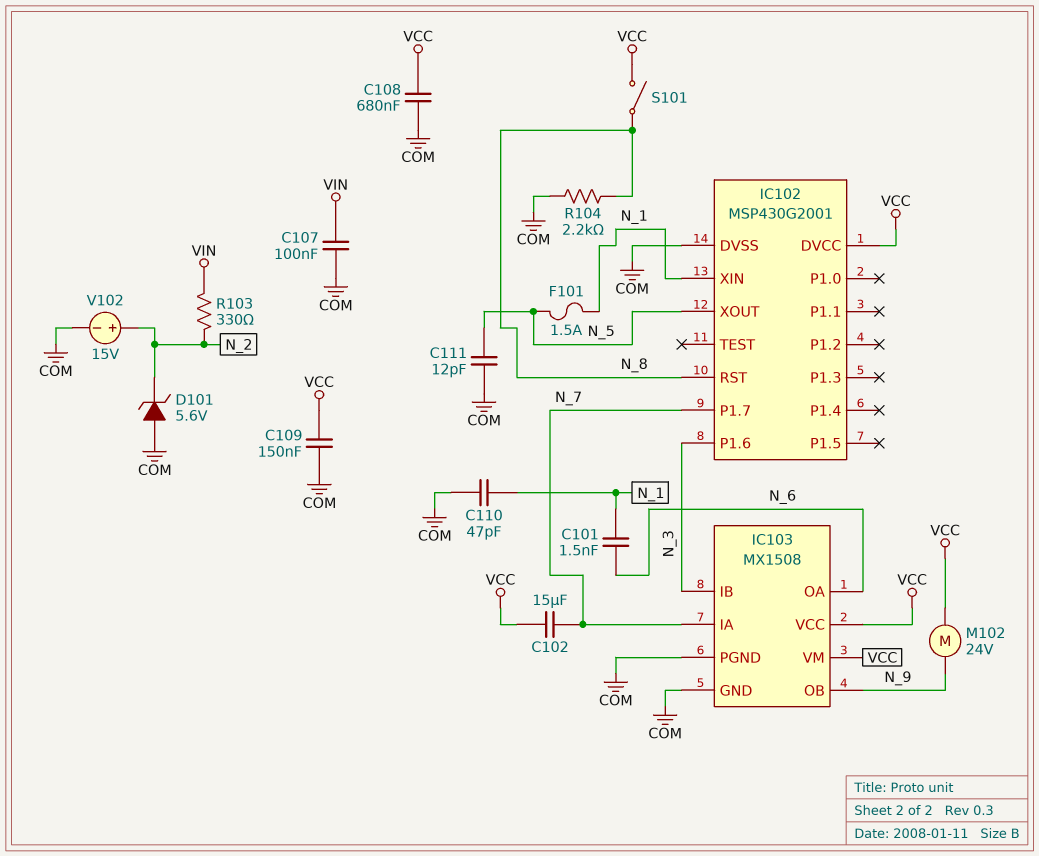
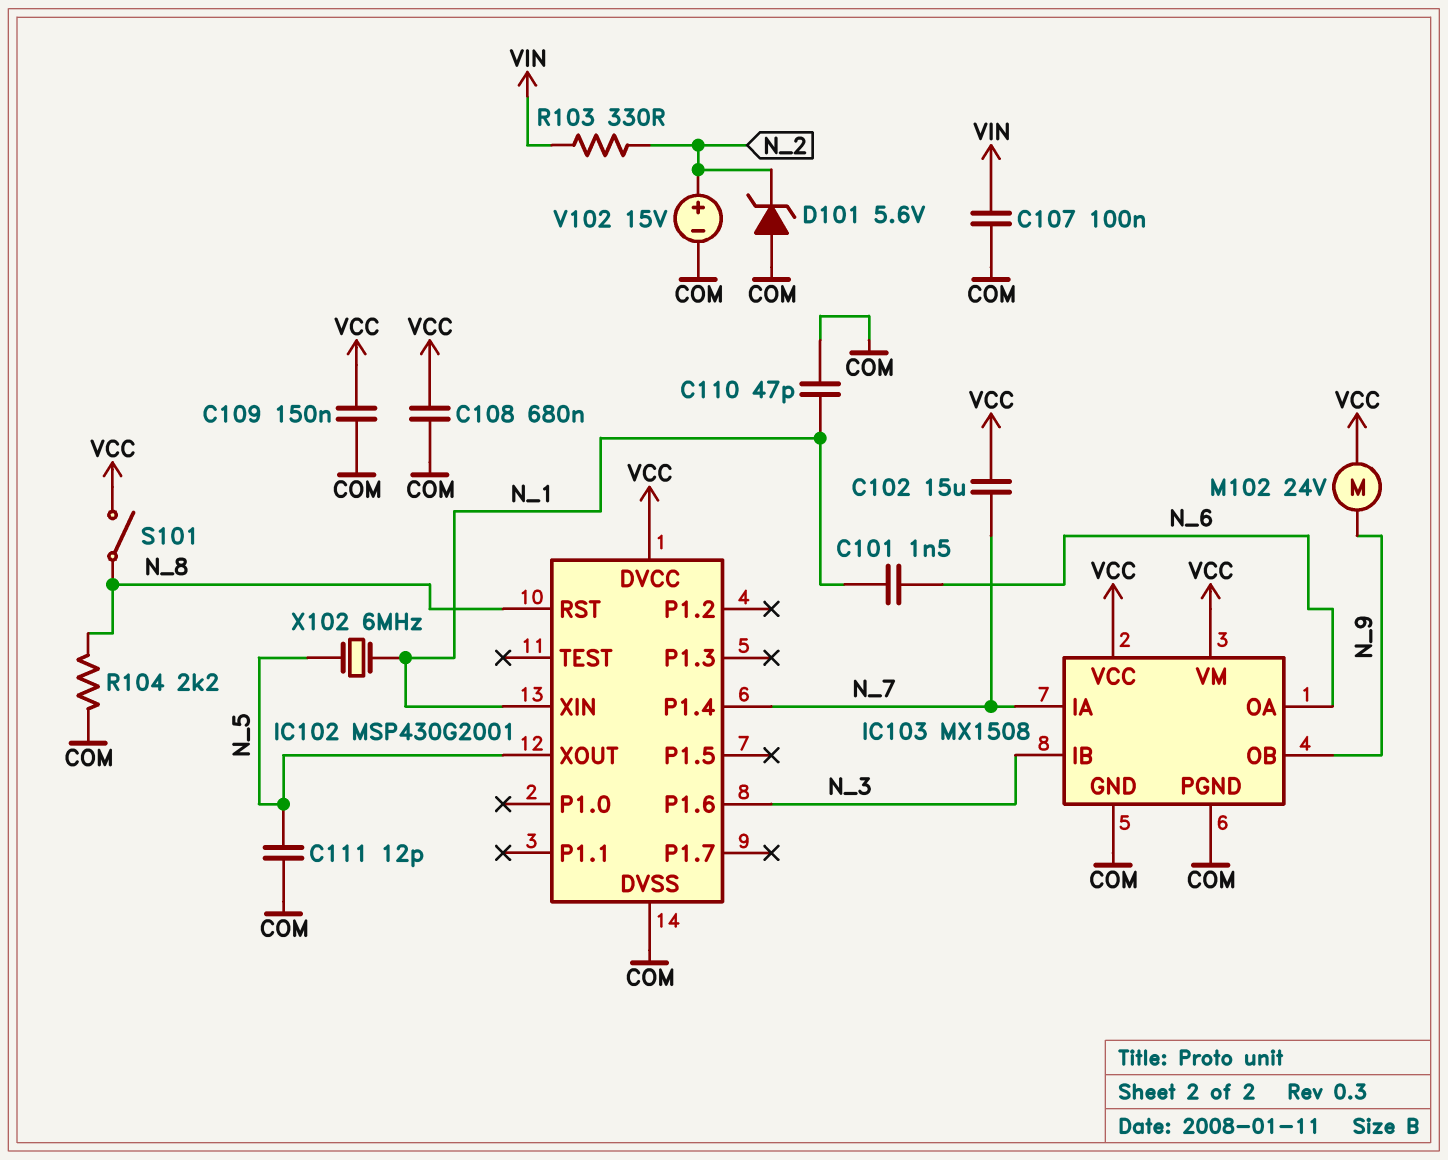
F101: 1.5A (N_1, N_5) -> none
IC102 pin P1.4: none -> N_7
IC102 pin P1.7: N_7 -> none
X102: none -> 6MHz (N_1, N_5)

